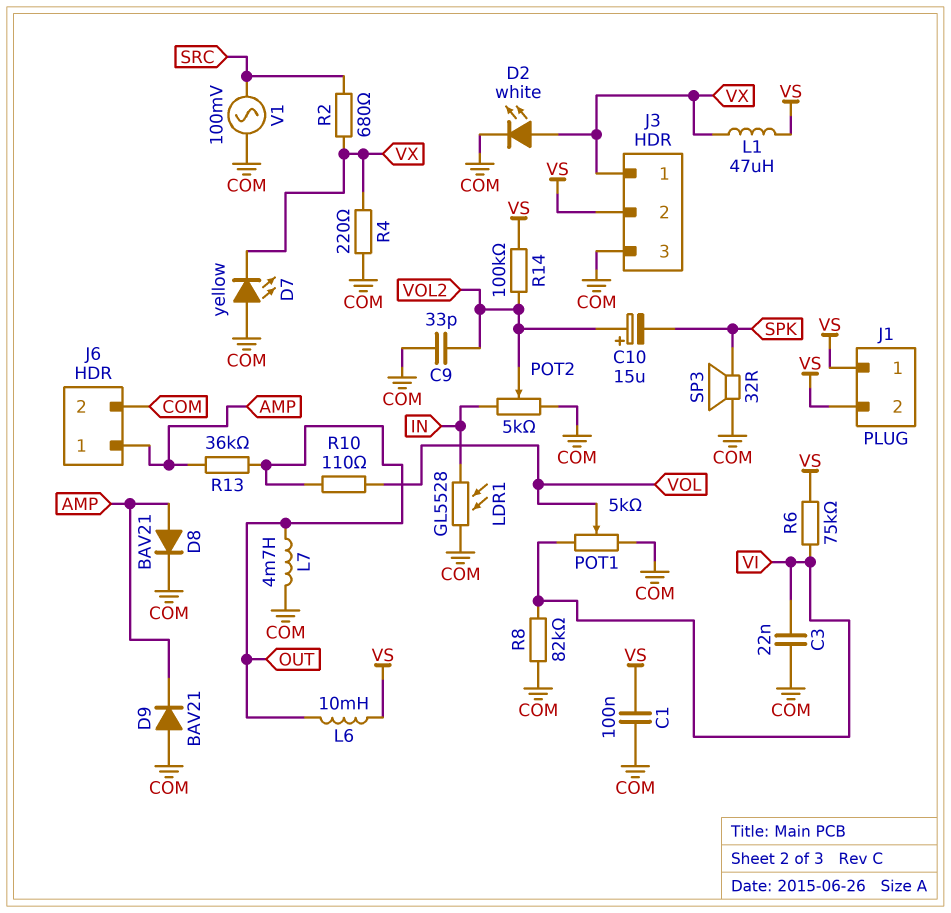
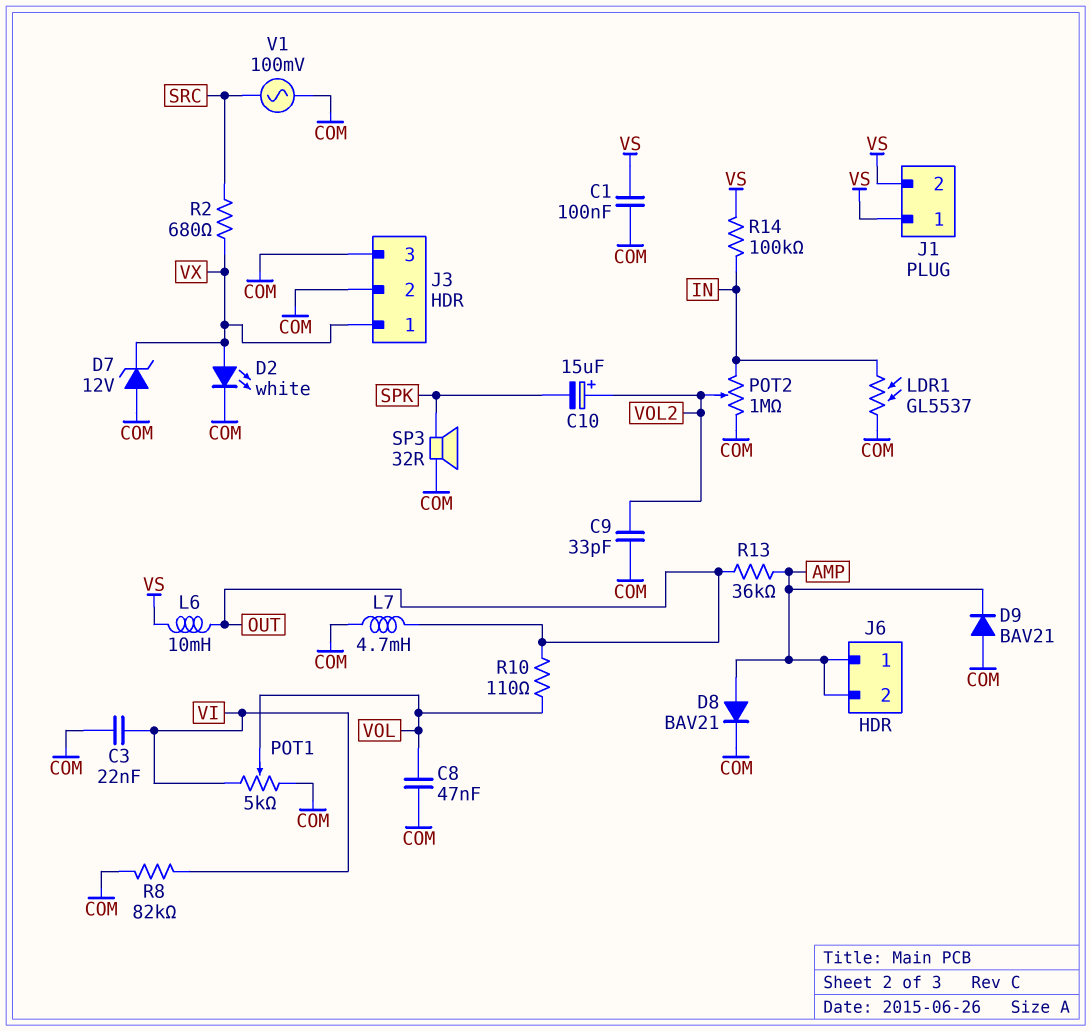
C8: none -> 47nF (COM, VOL)
D7: LED yellow (A COM, K VX) -> zener 12V (A COM, K VX)
J3 pin 2: VS -> COM
J6 pin 2: COM -> AMP
L1: 47uH (VS, VX) -> none
LDR1: GL5528 (COM, IN) -> GL5537 (COM, IN)
POT2: 5k (COM, IN, wiper VOL2) -> 1M (COM, IN, wiper VOL2)
R4: 220 (COM, VX) -> none
R6: 75k (VI, VS) -> none
R14: 100k (VOL2, VS) -> 100k (IN, VS)

